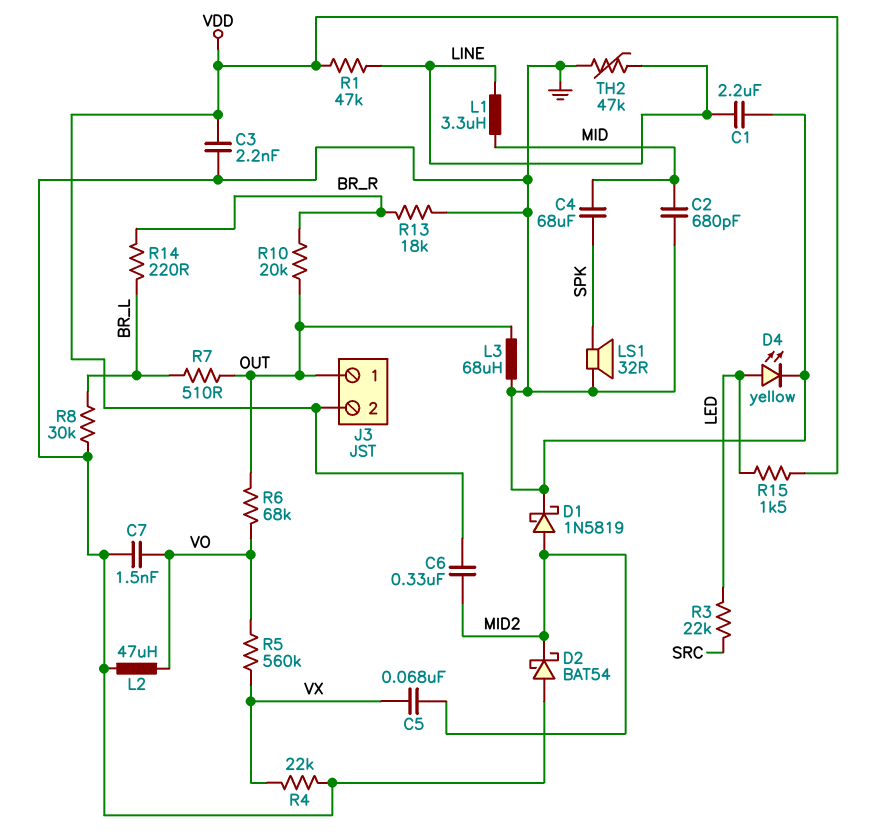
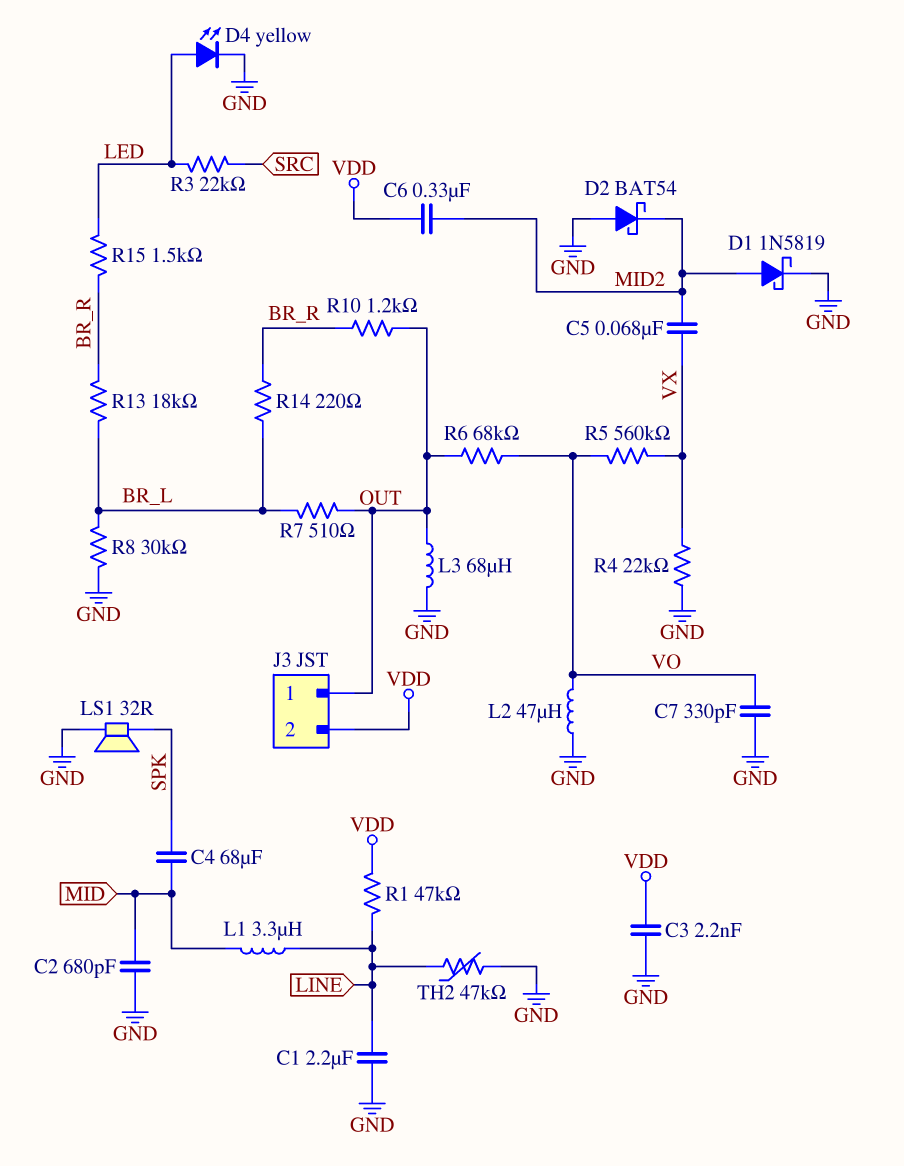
C7: 1.5nF (GND, VO) -> 330pF (GND, VO)
R10: 20k (BR_R, OUT) -> 1.2k (BR_R, OUT)
R13: 18k (BR_R, GND) -> 18k (BR_L, BR_R)
R15: 1.5k (LED, VDD) -> 1.5k (BR_R, LED)

